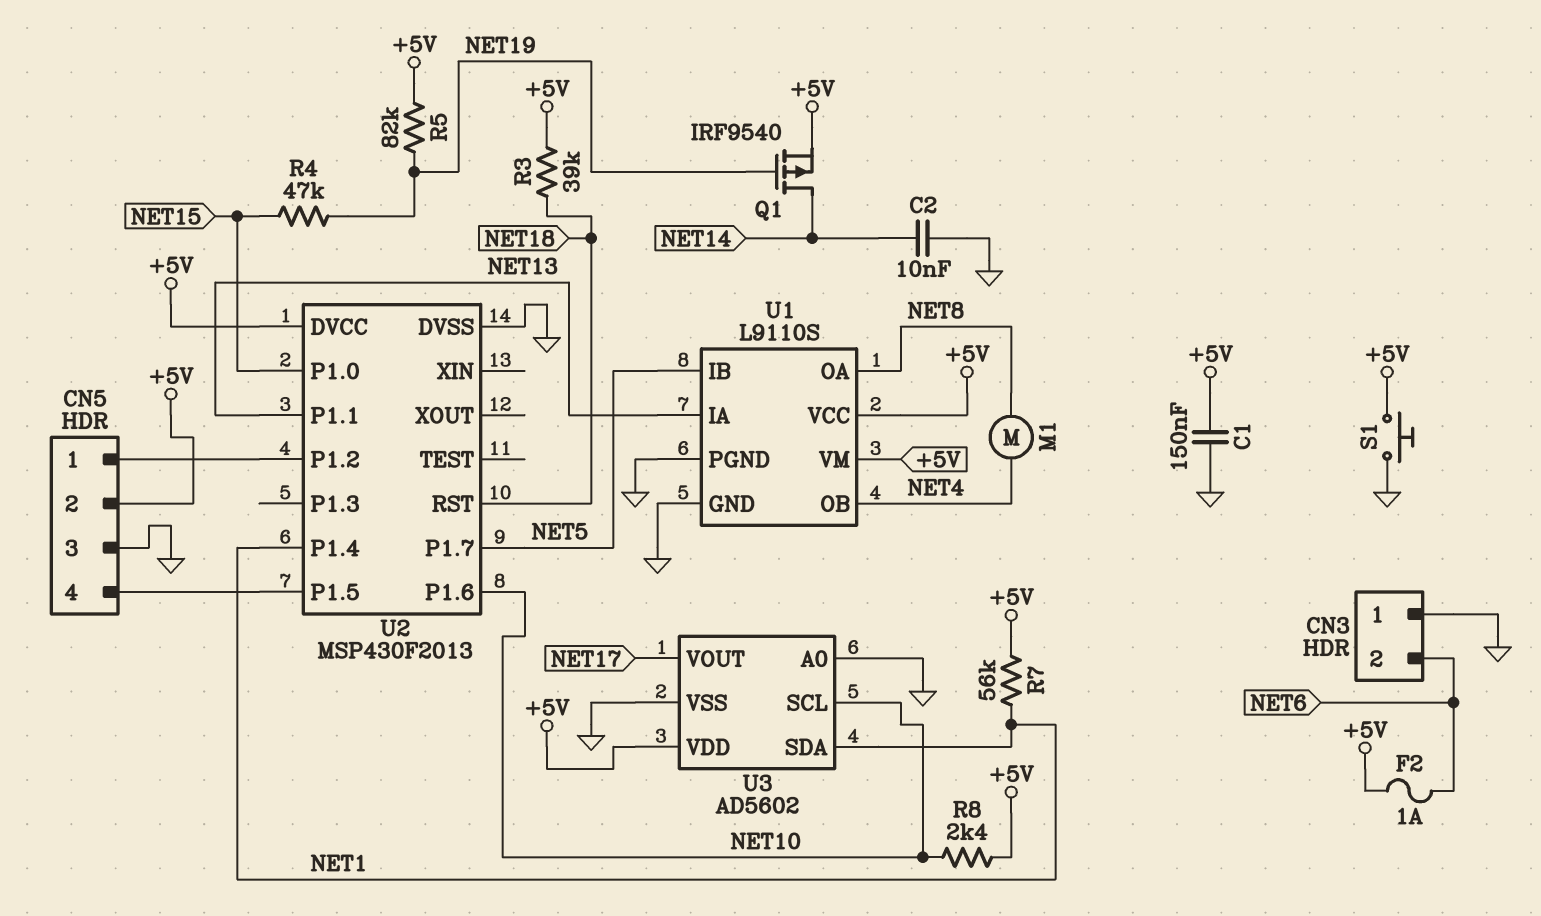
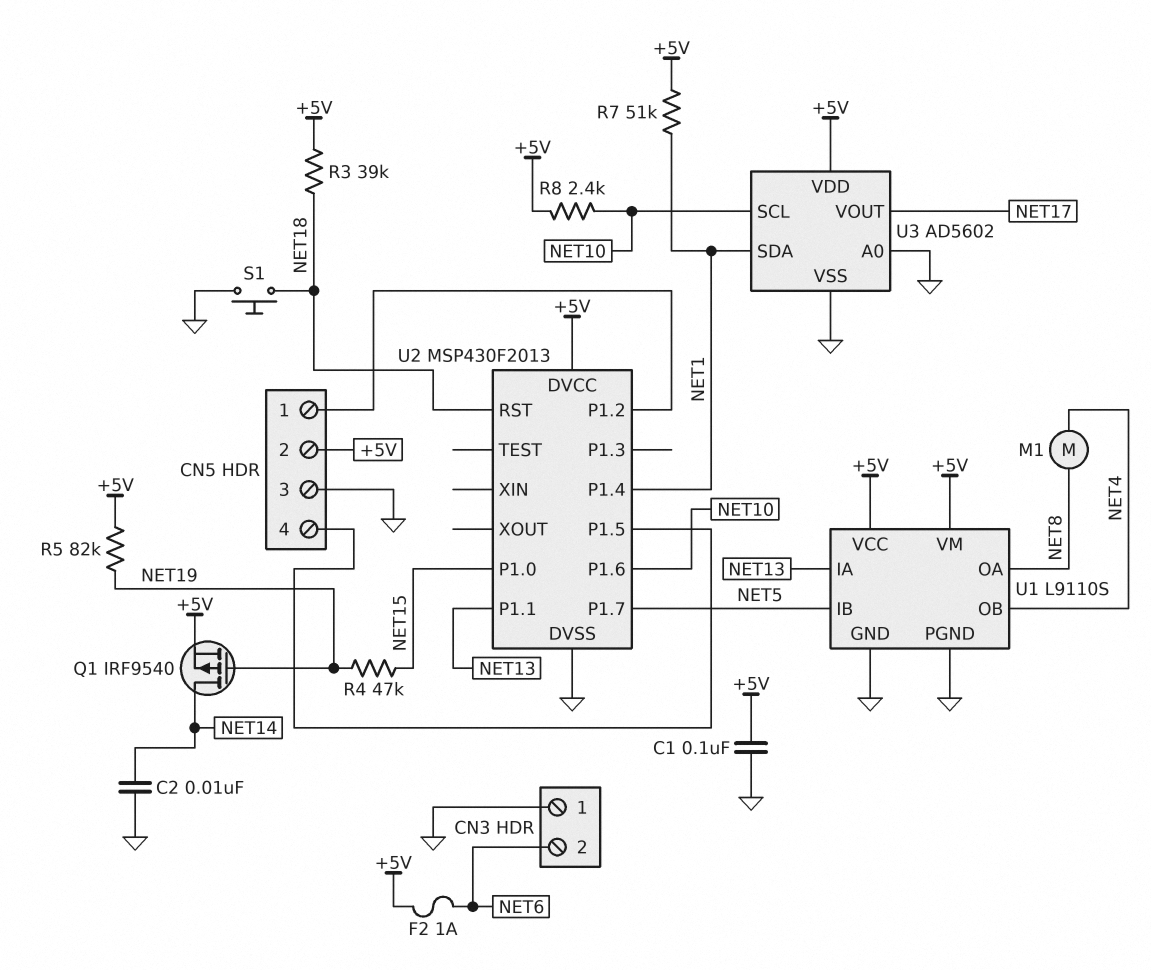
C1: 150nF (+5V, GND) -> 100nF (+5V, GND)
R7: 56k (+5V, NET1) -> 51k (+5V, NET1)
S1: button (+5V, GND) -> button (GND, NET18)

